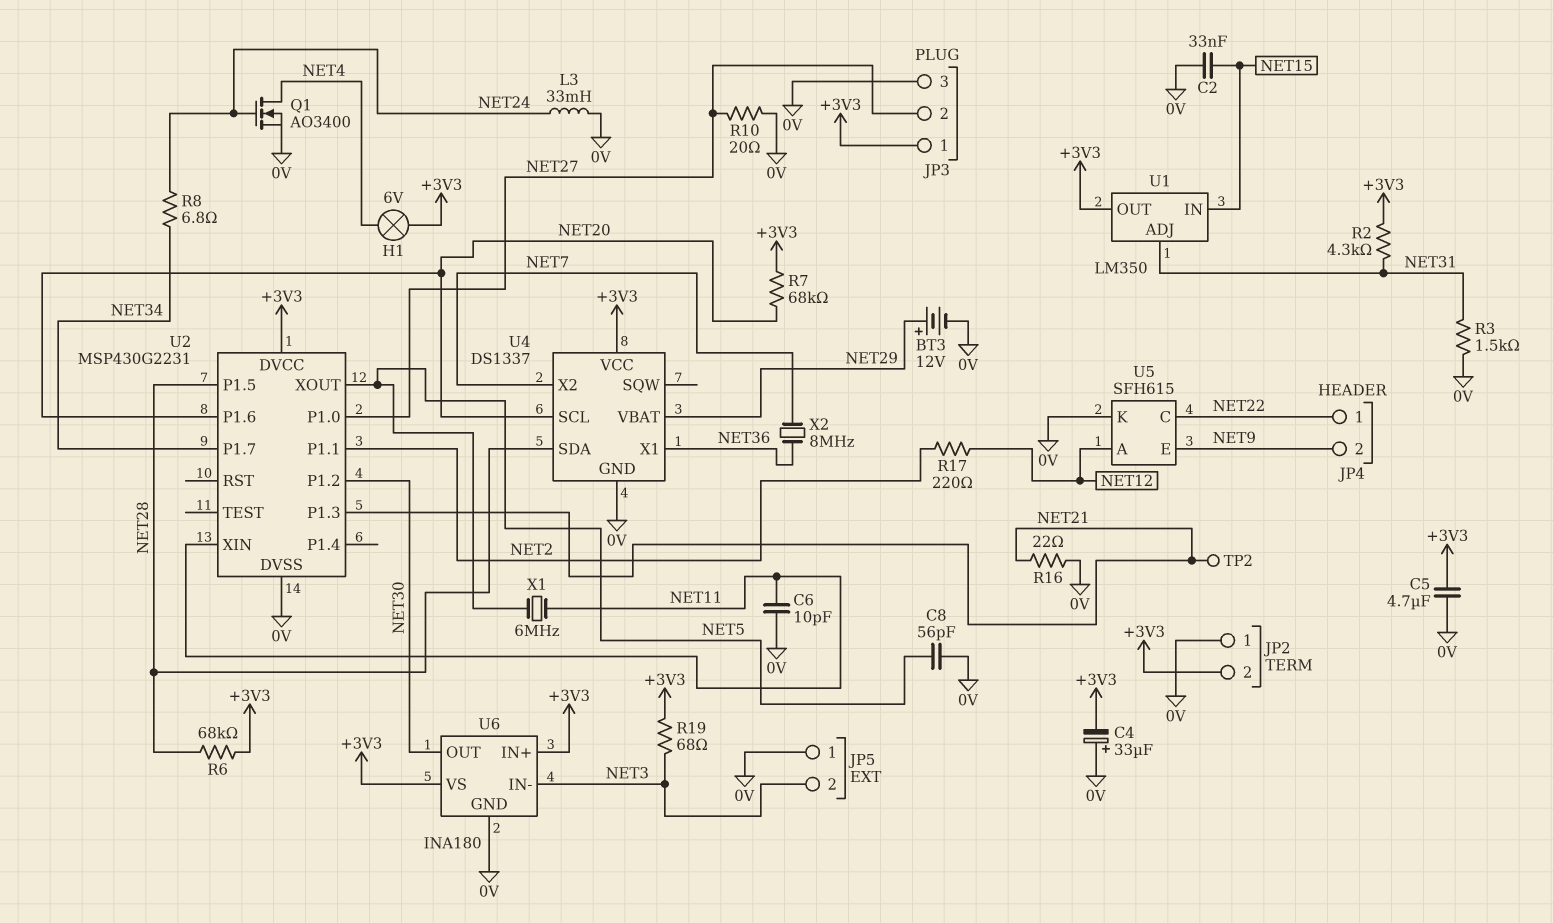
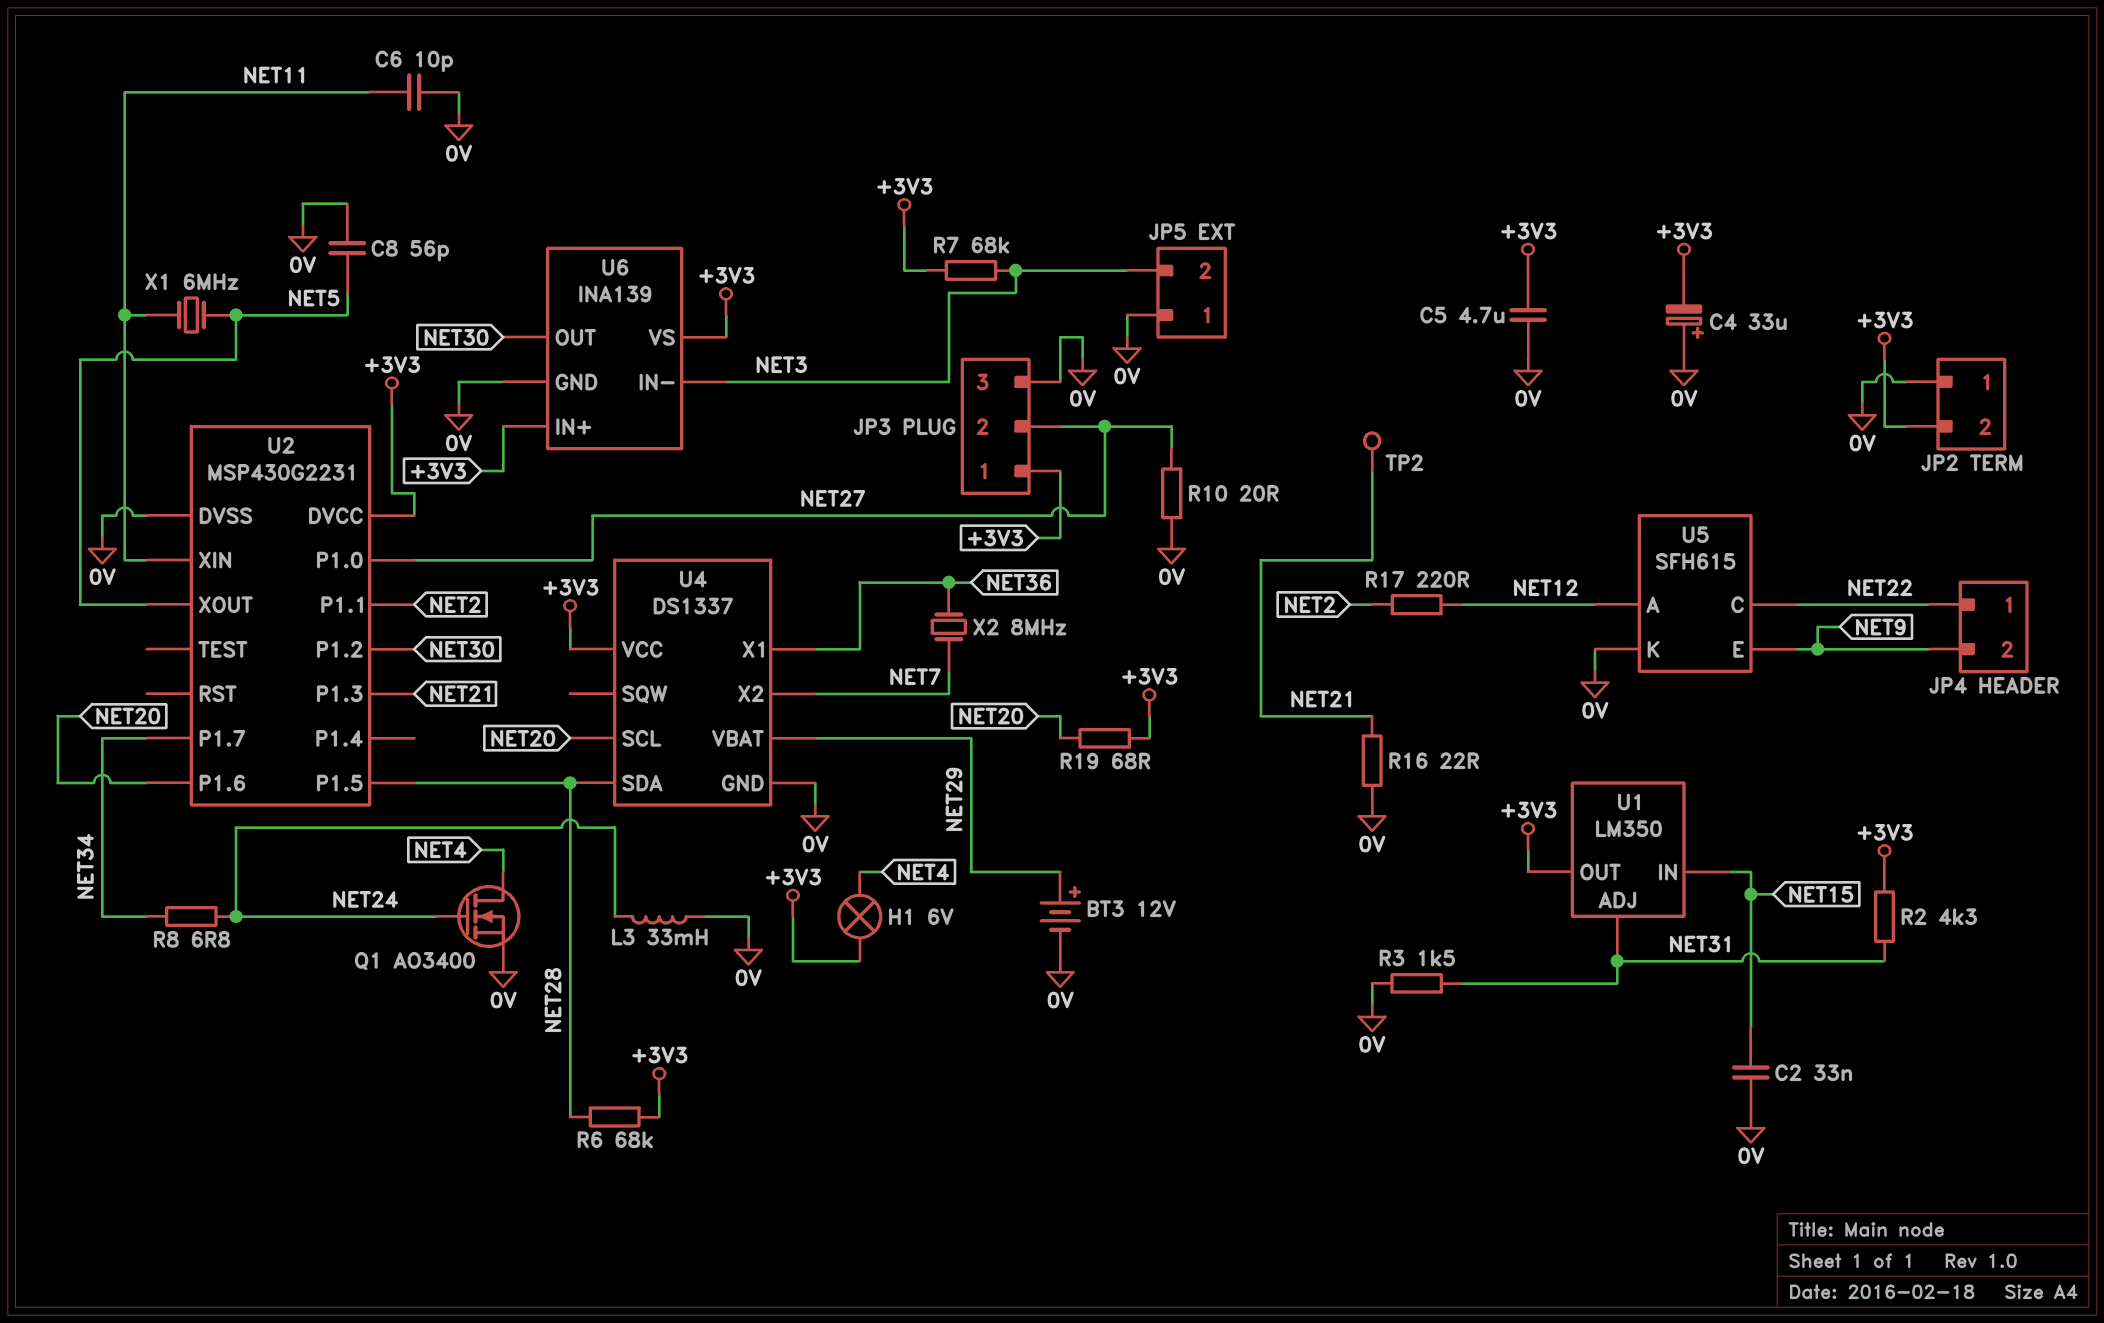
R7: 68k (+3V3, NET20) -> 68k (+3V3, NET3)
R19: 68 (+3V3, NET3) -> 68 (+3V3, NET20)
U6: INA180 -> INA139

